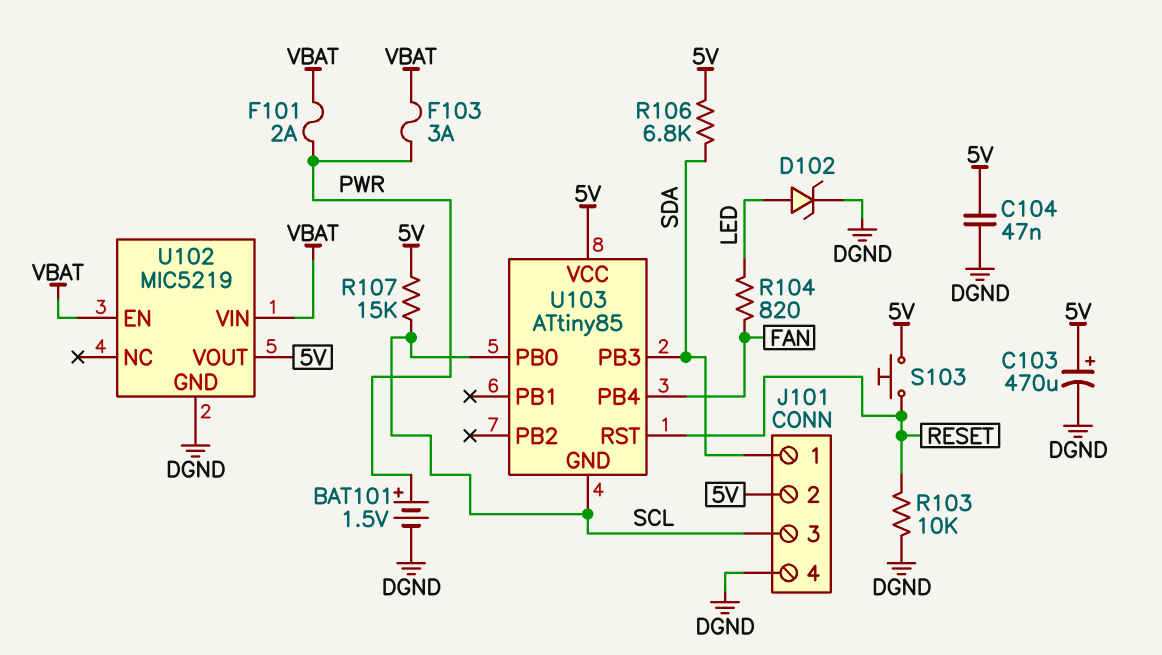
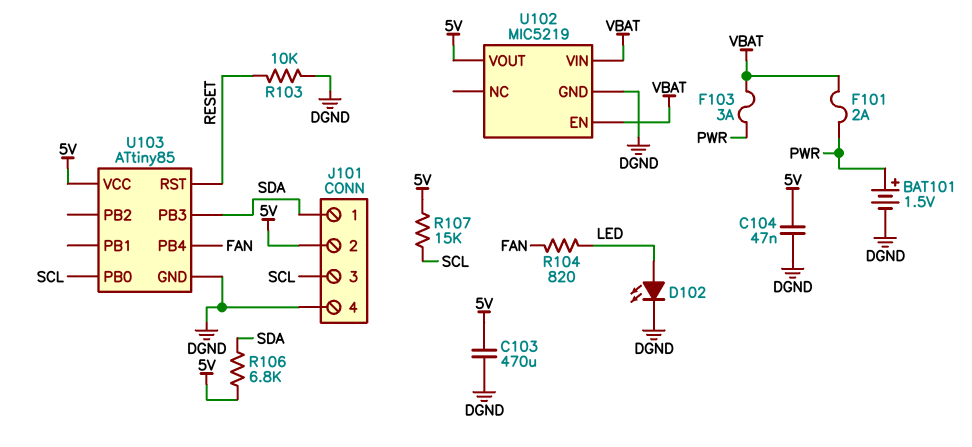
C103: 470uF (plus 5V, minus DGND) -> 470uF (5V, DGND)
D102: zener (A LED, K DGND) -> LED (A LED, K DGND)
S103: button (5V, RESET) -> none
U103 pin GND: SCL -> DGND

